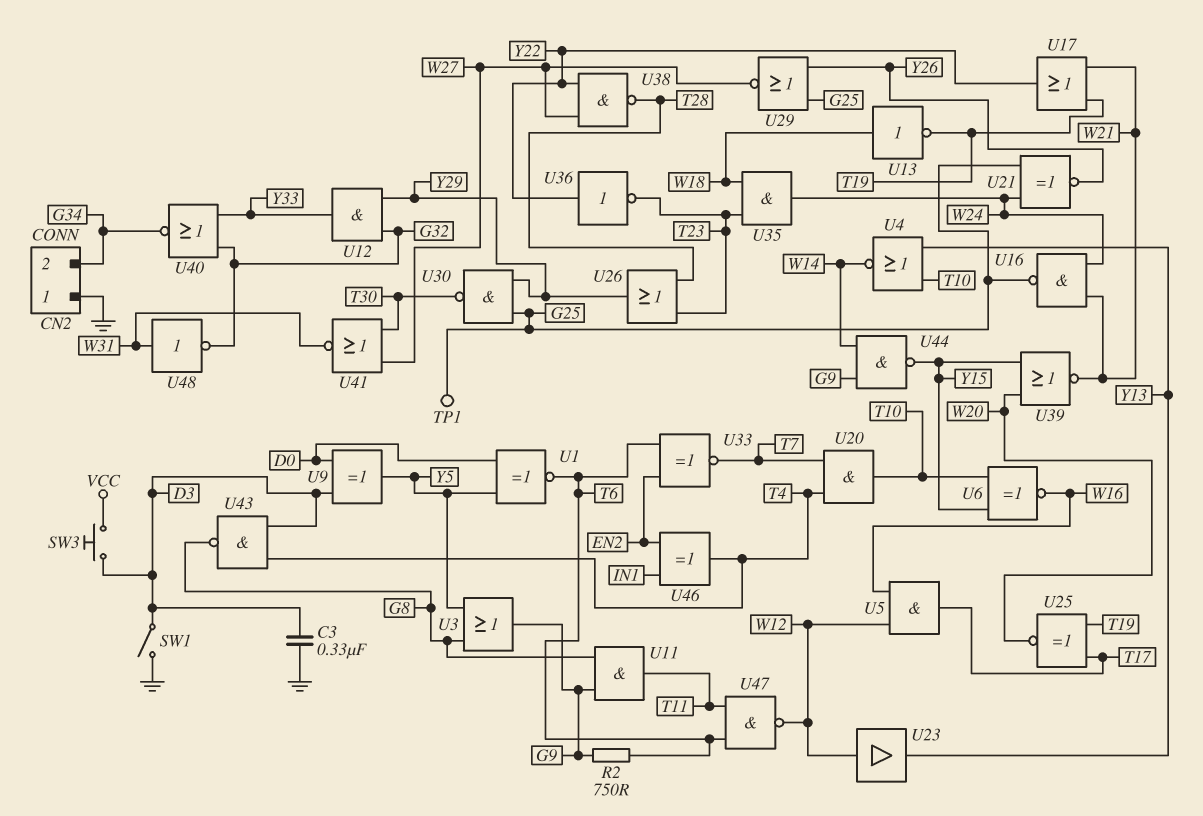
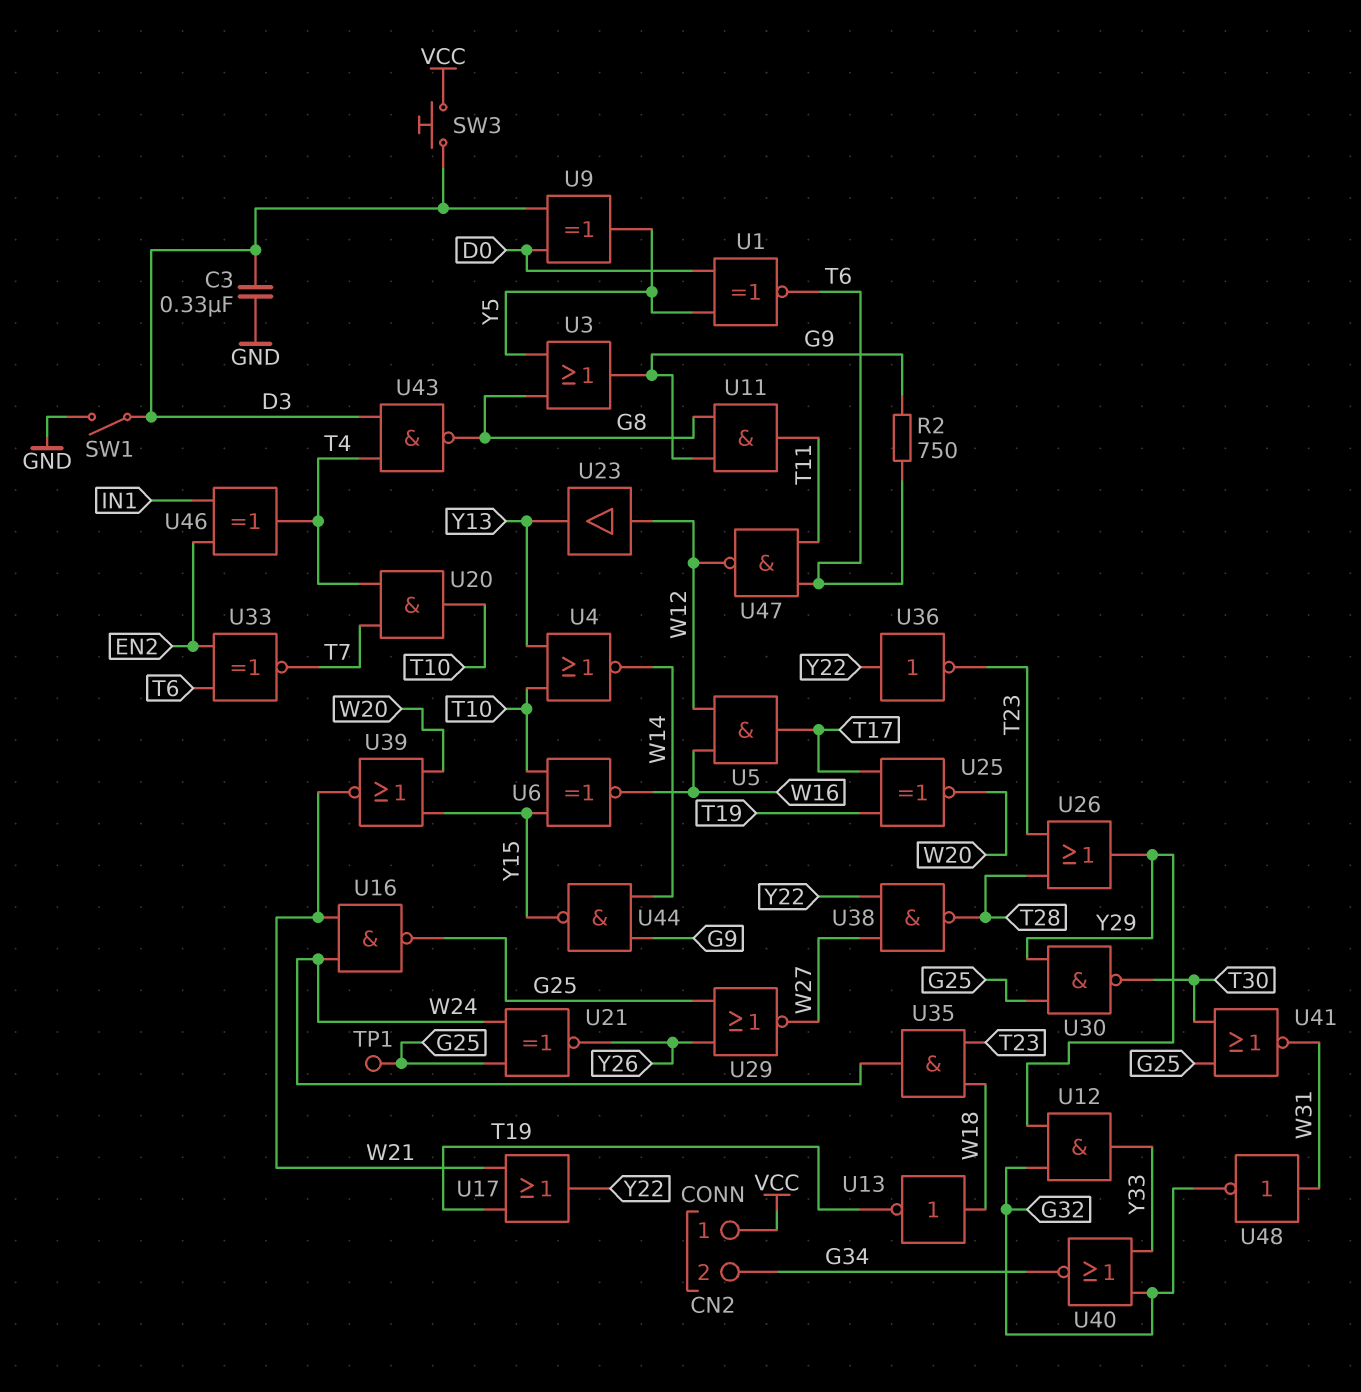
CN2 pin 1: GND -> VCC
U41: NOR (in T30, in W27, out W31) -> NOR (in G25, in T30, out W31)

